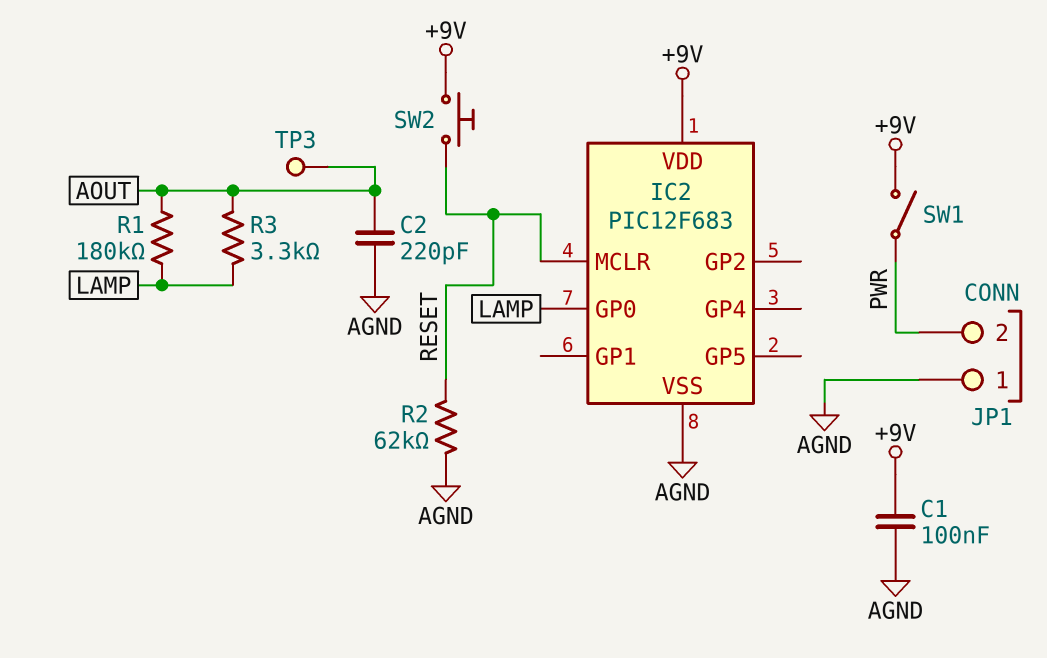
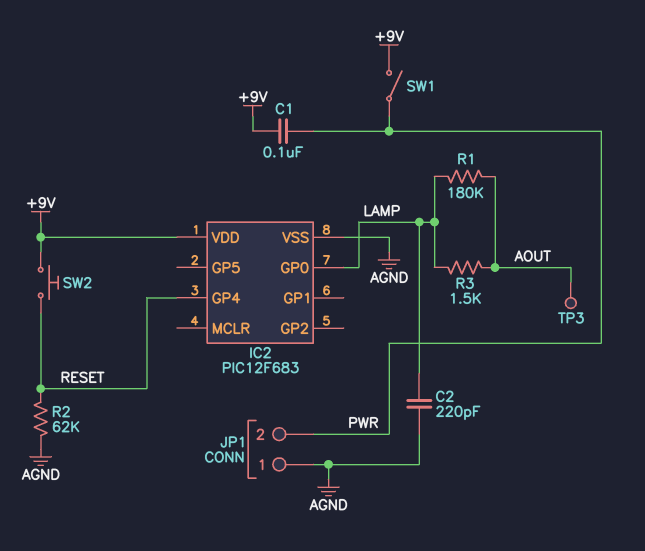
C1: 100nF (+9V, AGND) -> 100nF (+9V, PWR)
C2: 220pF (AGND, AOUT) -> 220pF (AGND, LAMP)
IC2 pin GP4: none -> RESET
IC2 pin MCLR: RESET -> none
R3: 3.3k (AOUT, LAMP) -> 1.5k (AOUT, LAMP)

